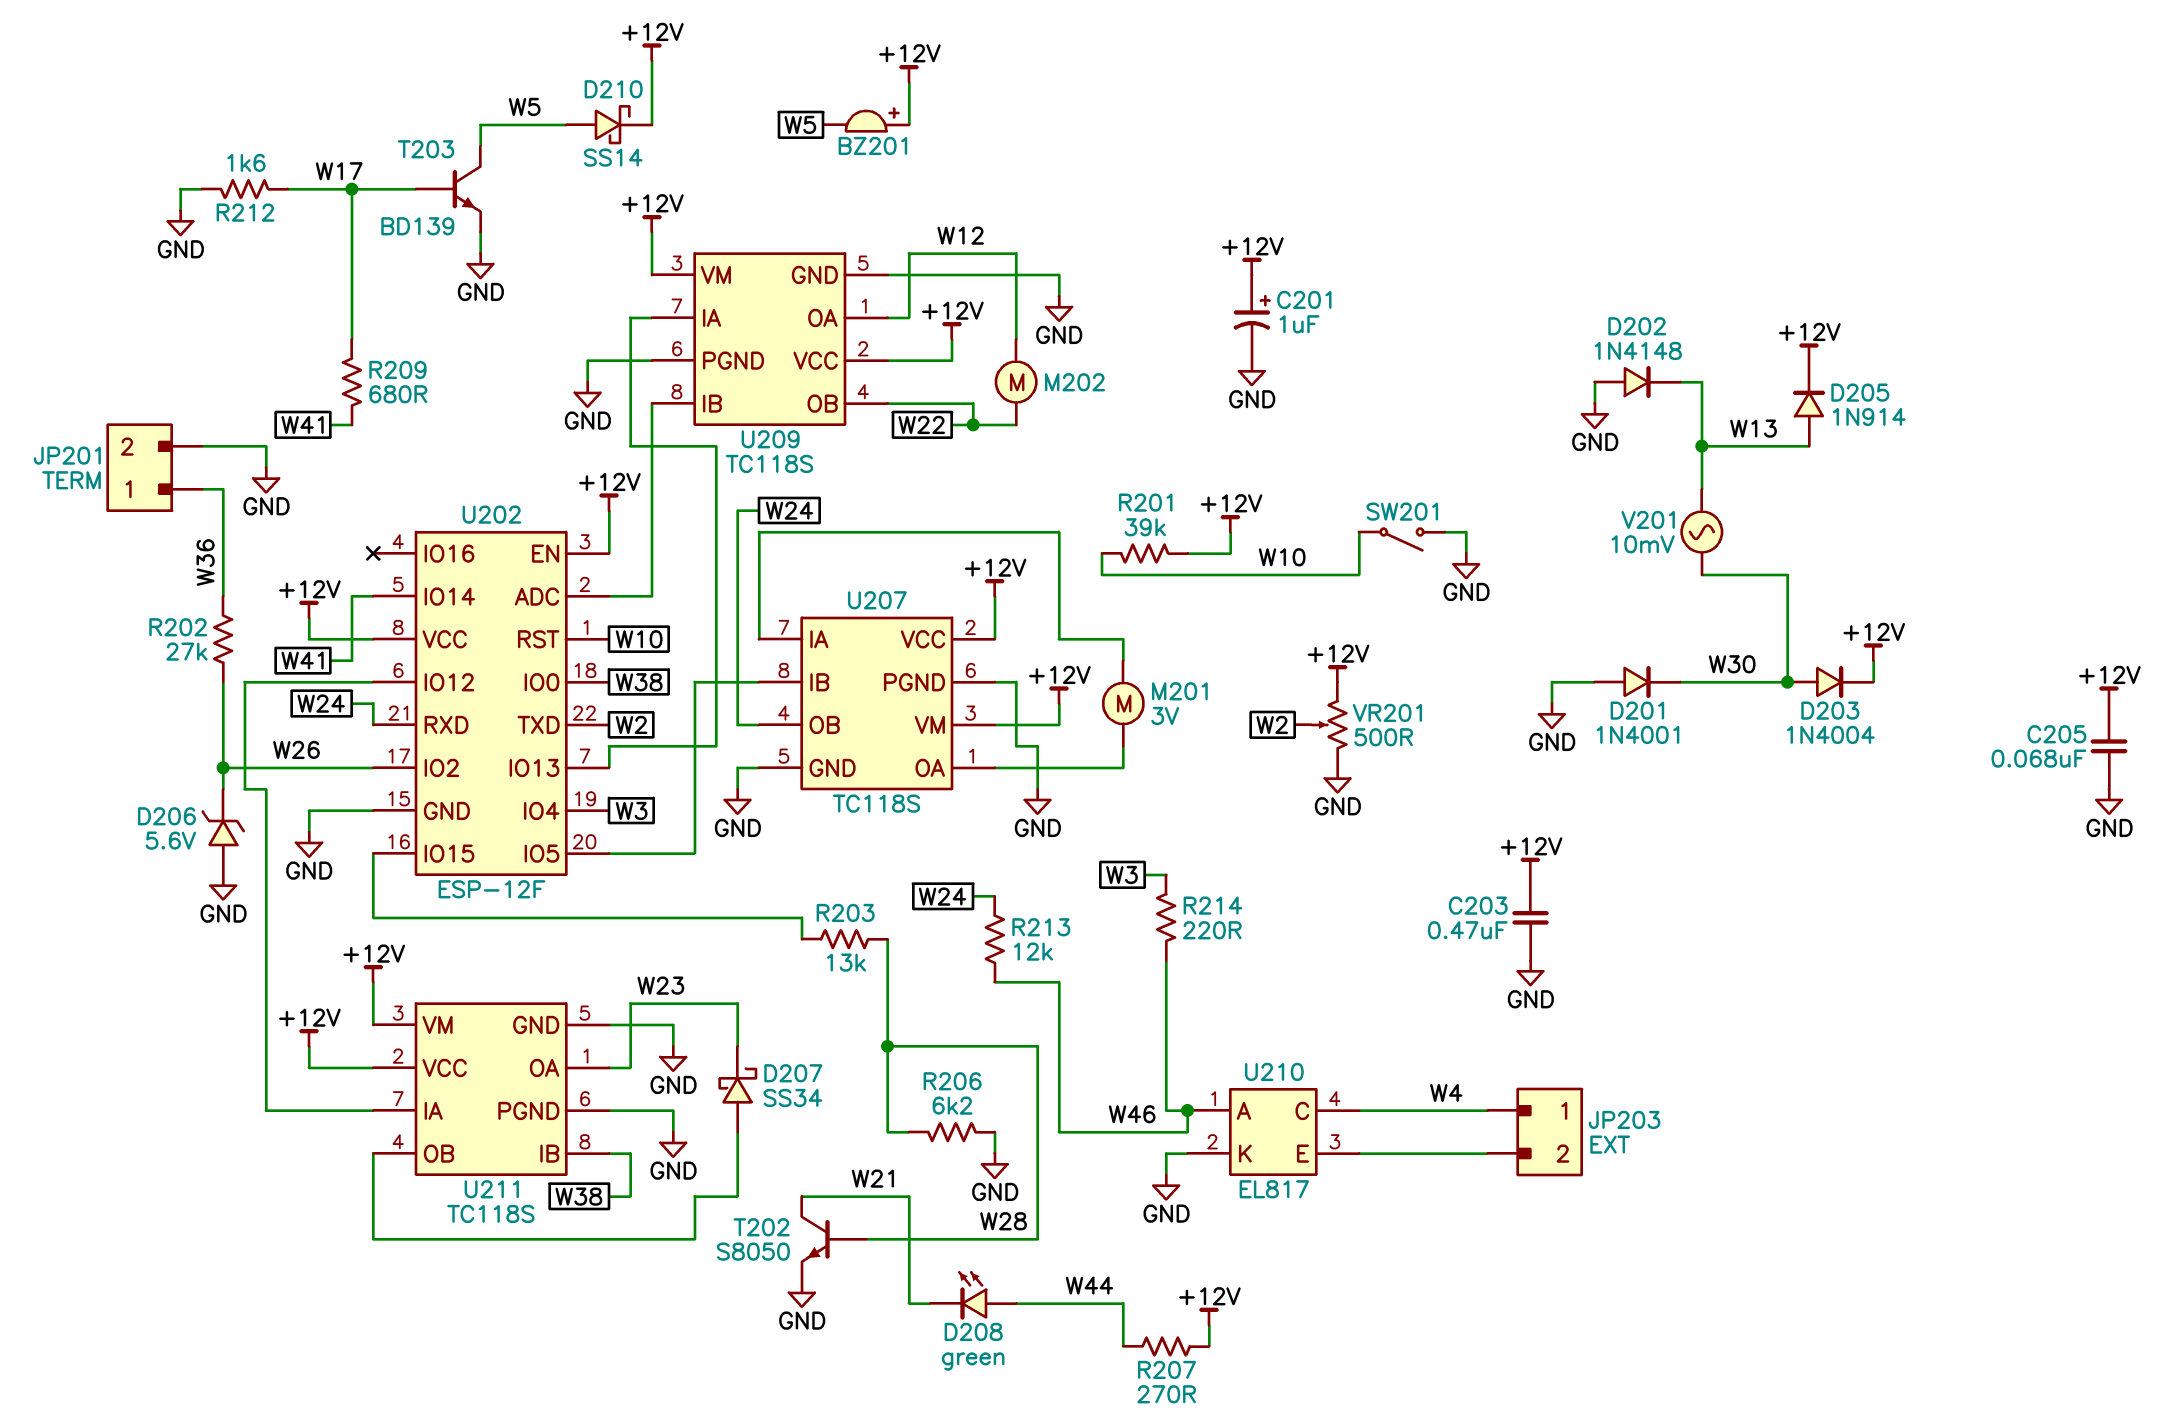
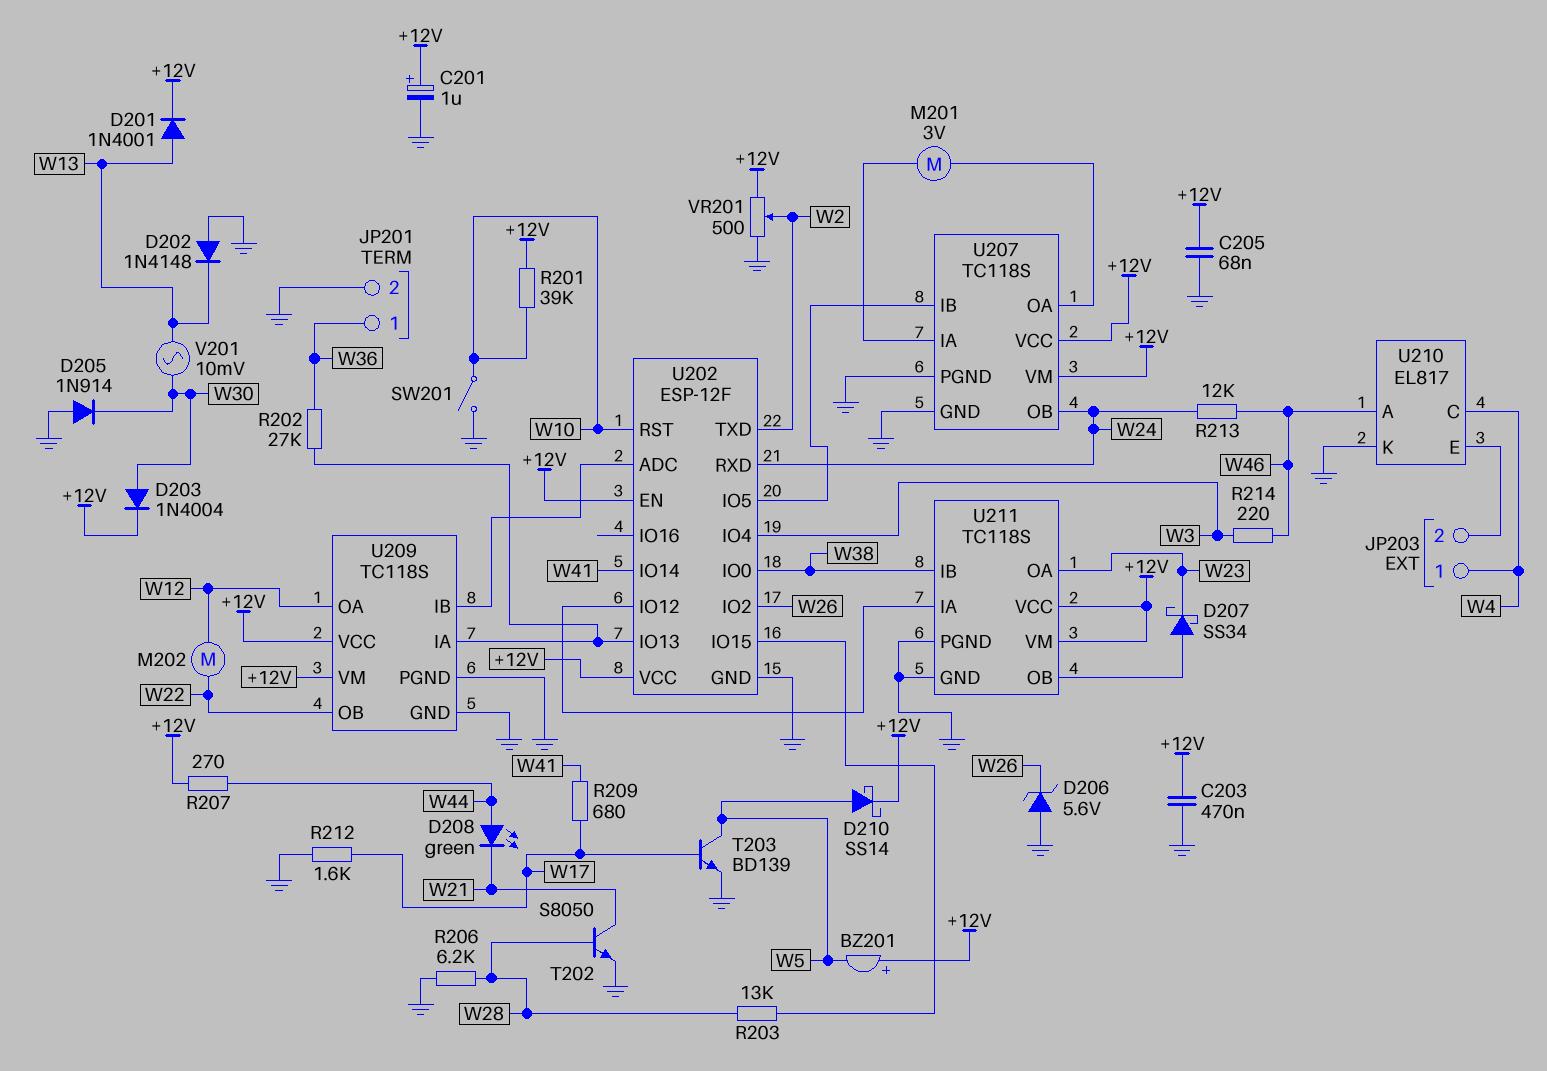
D201: diode 1N4001 (A GND, K W30) -> diode 1N4001 (A W13, K +12V)
D205: diode 1N914 (A W13, K +12V) -> diode 1N914 (A GND, K W30)
R202: 27k (W26, W36) -> 27k (U202/IO13, W36)

